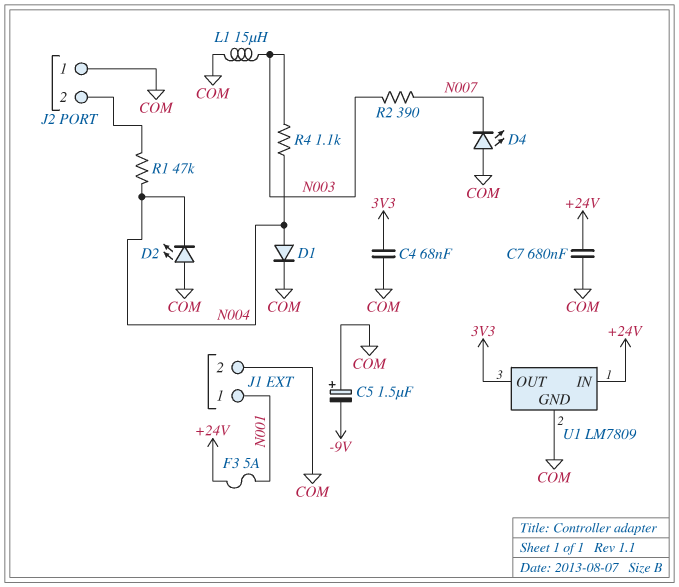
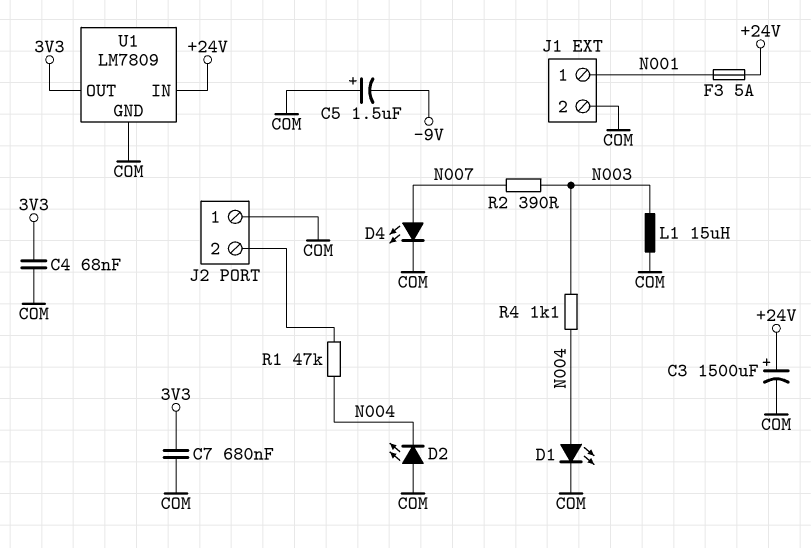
C3: none -> 1500uF (plus +24V, minus COM)
C7: 680nF (+24V, COM) -> 680nF (3V3, COM)
D1: diode (A N004, K COM) -> LED (A N004, K COM)
D4: LED (A COM, K N007) -> LED (A N007, K COM)

